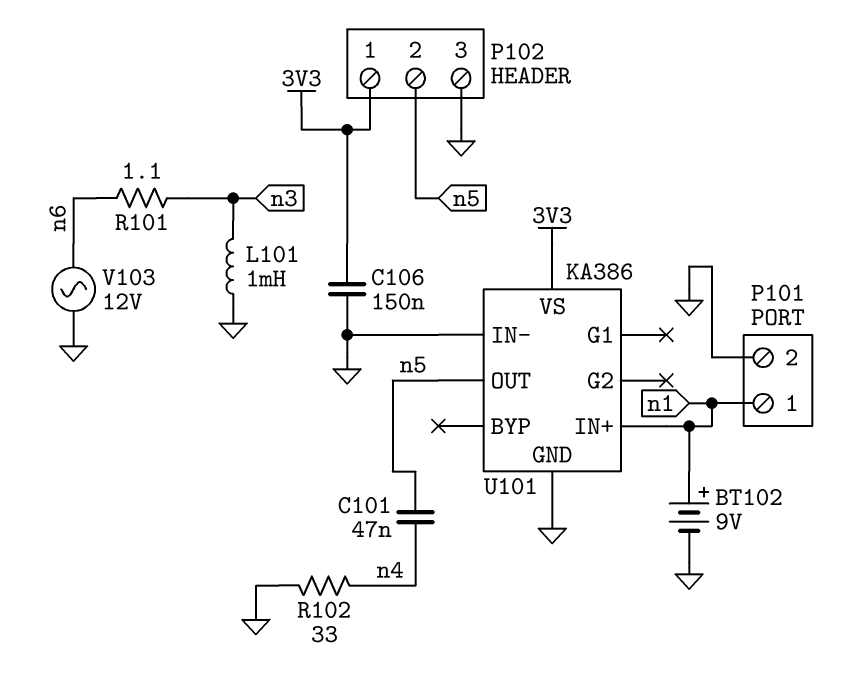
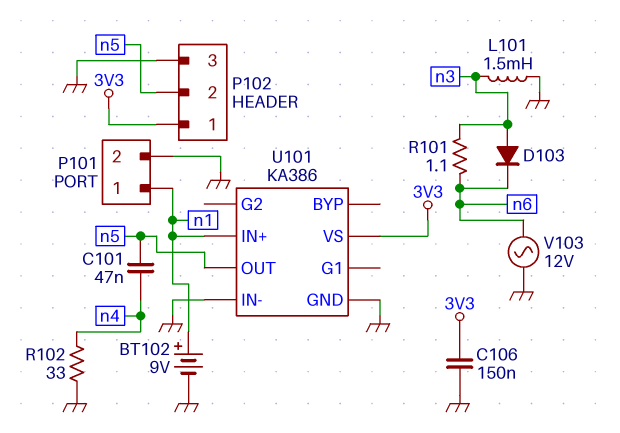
D103: none -> diode (A n3, K n6)
L101: 1mH (GND, n3) -> 1.5mH (GND, n3)

